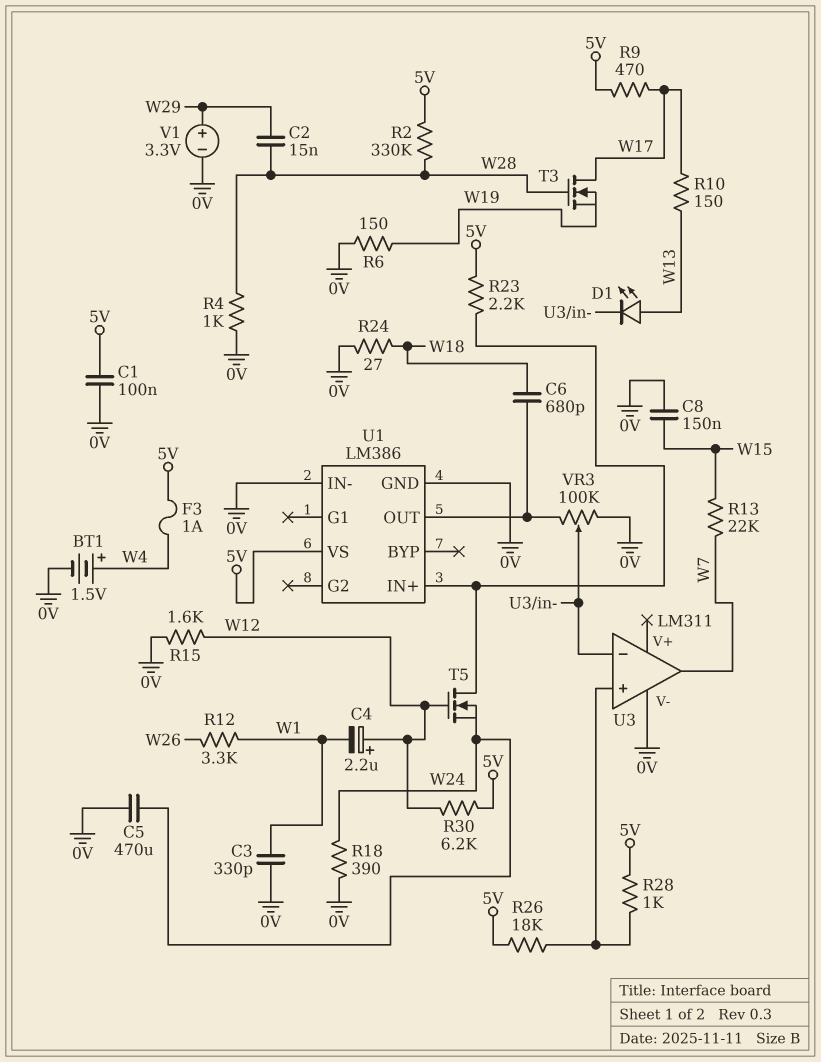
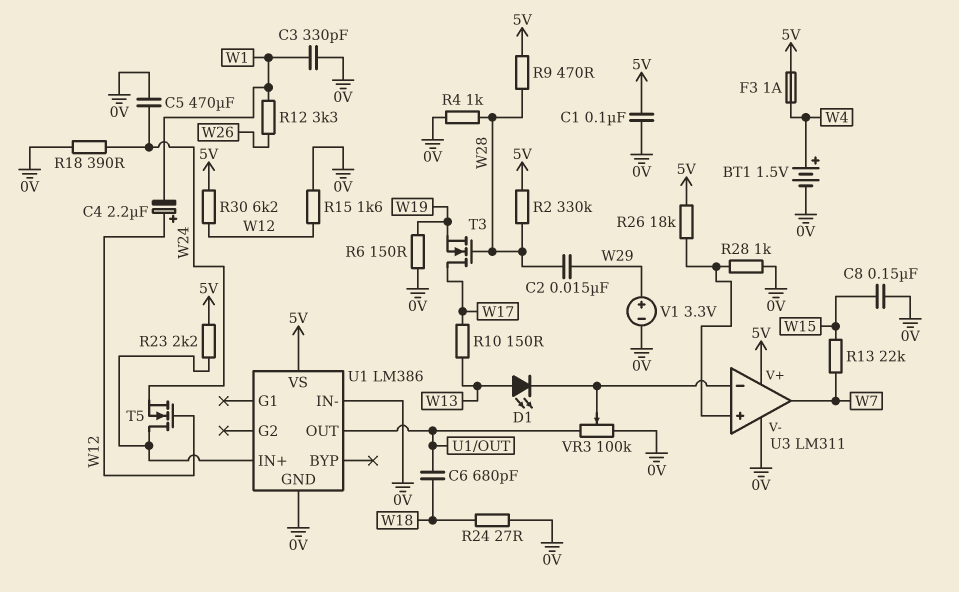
R9: 470 (5V, W17) -> 470 (5V, W28)
R28: 1k (5V, U3/in+) -> 1k (0V, U3/in+)
U3 pin V+: none -> 5V

